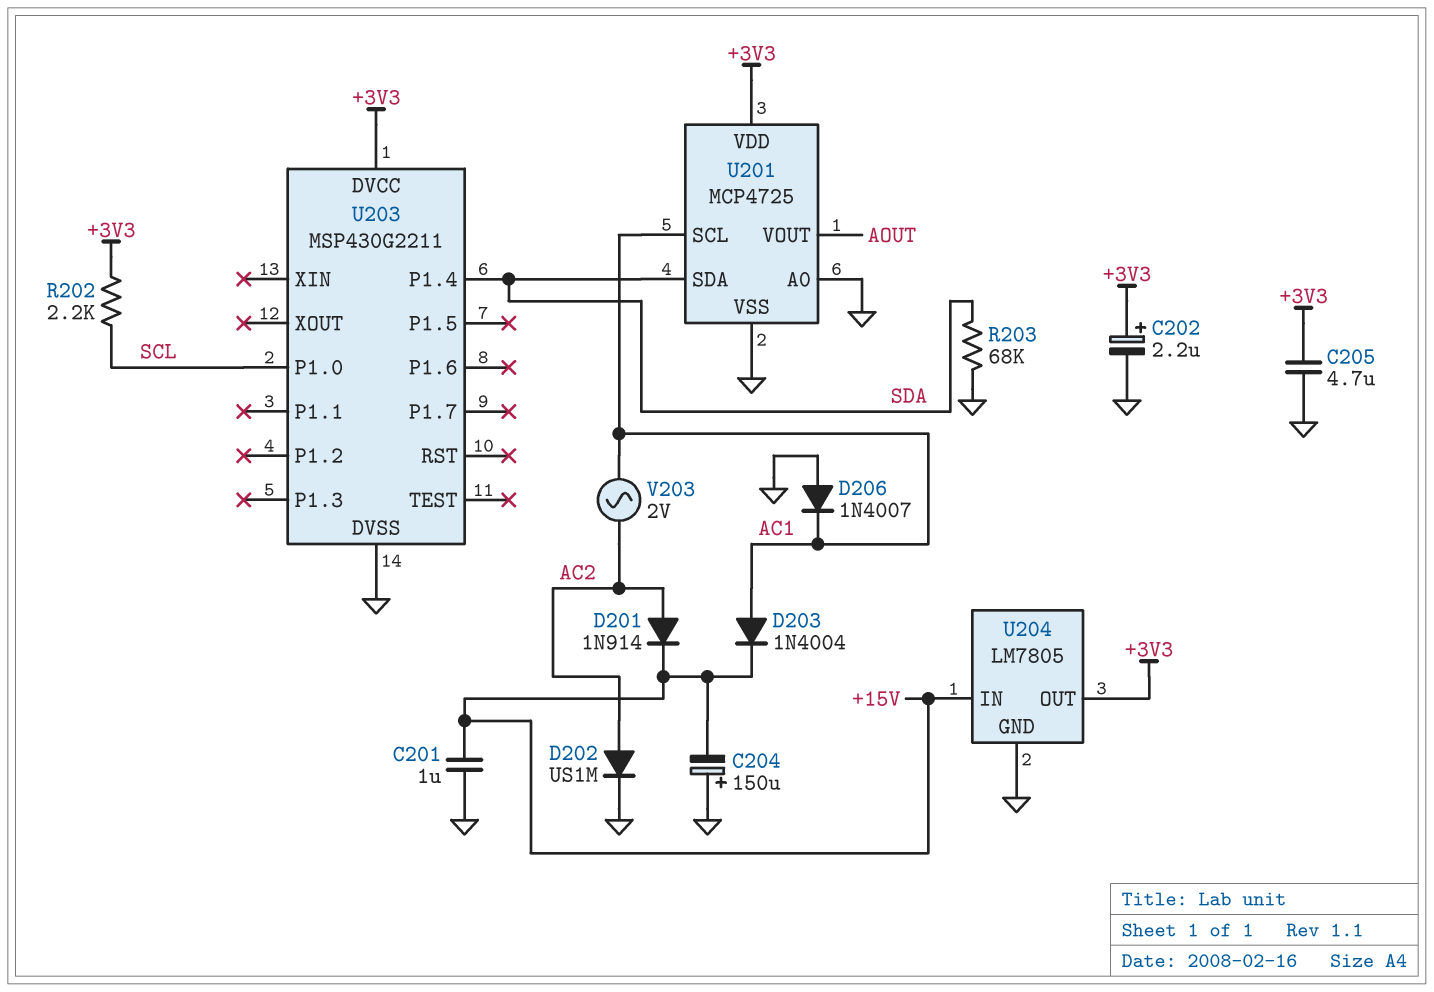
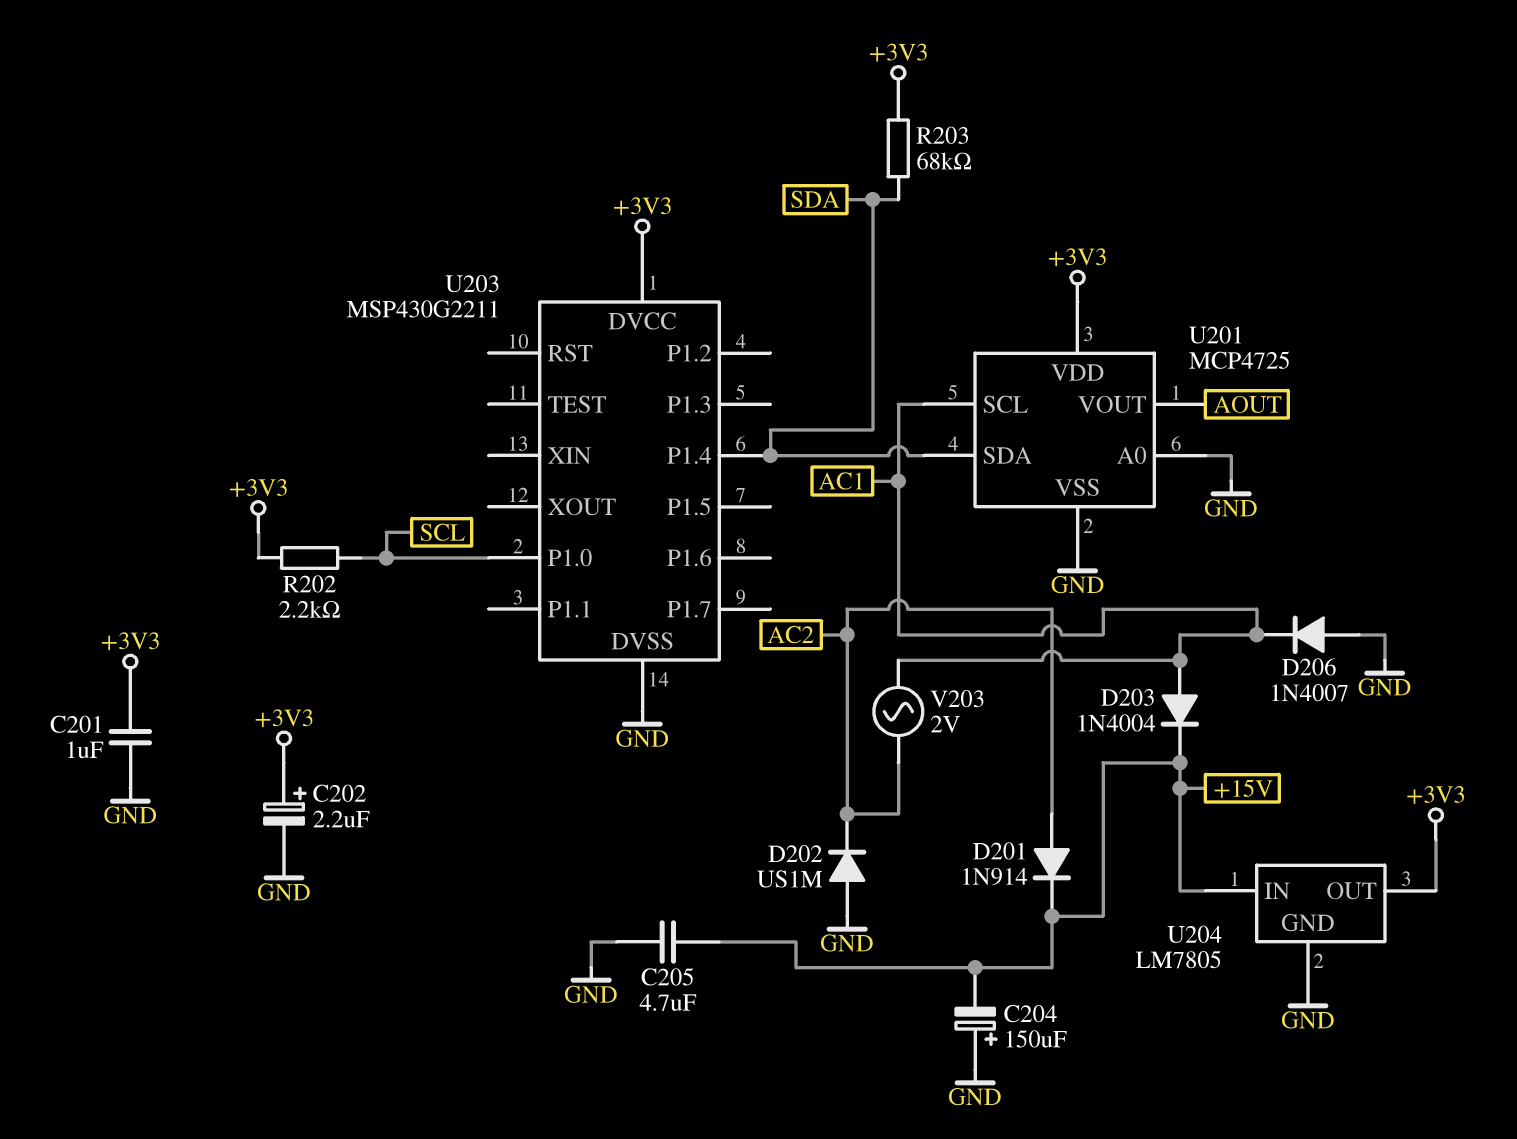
C201: 1uF (+15V, GND) -> 1uF (+3V3, GND)
C205: 4.7uF (+3V3, GND) -> 4.7uF (+15V, GND)
D202: diode US1M (A AC2, K GND) -> diode US1M (A GND, K AC2)
R203: 68k (GND, SDA) -> 68k (+3V3, SDA)

